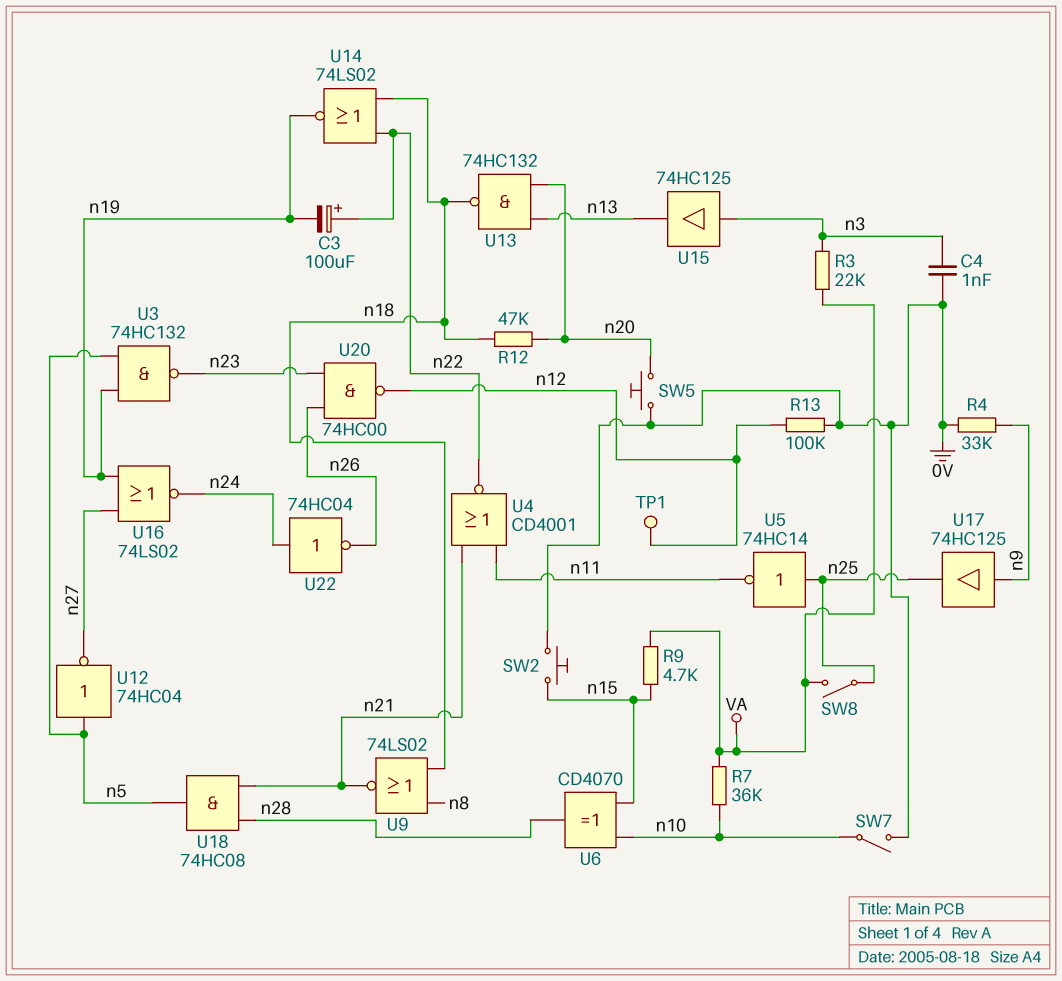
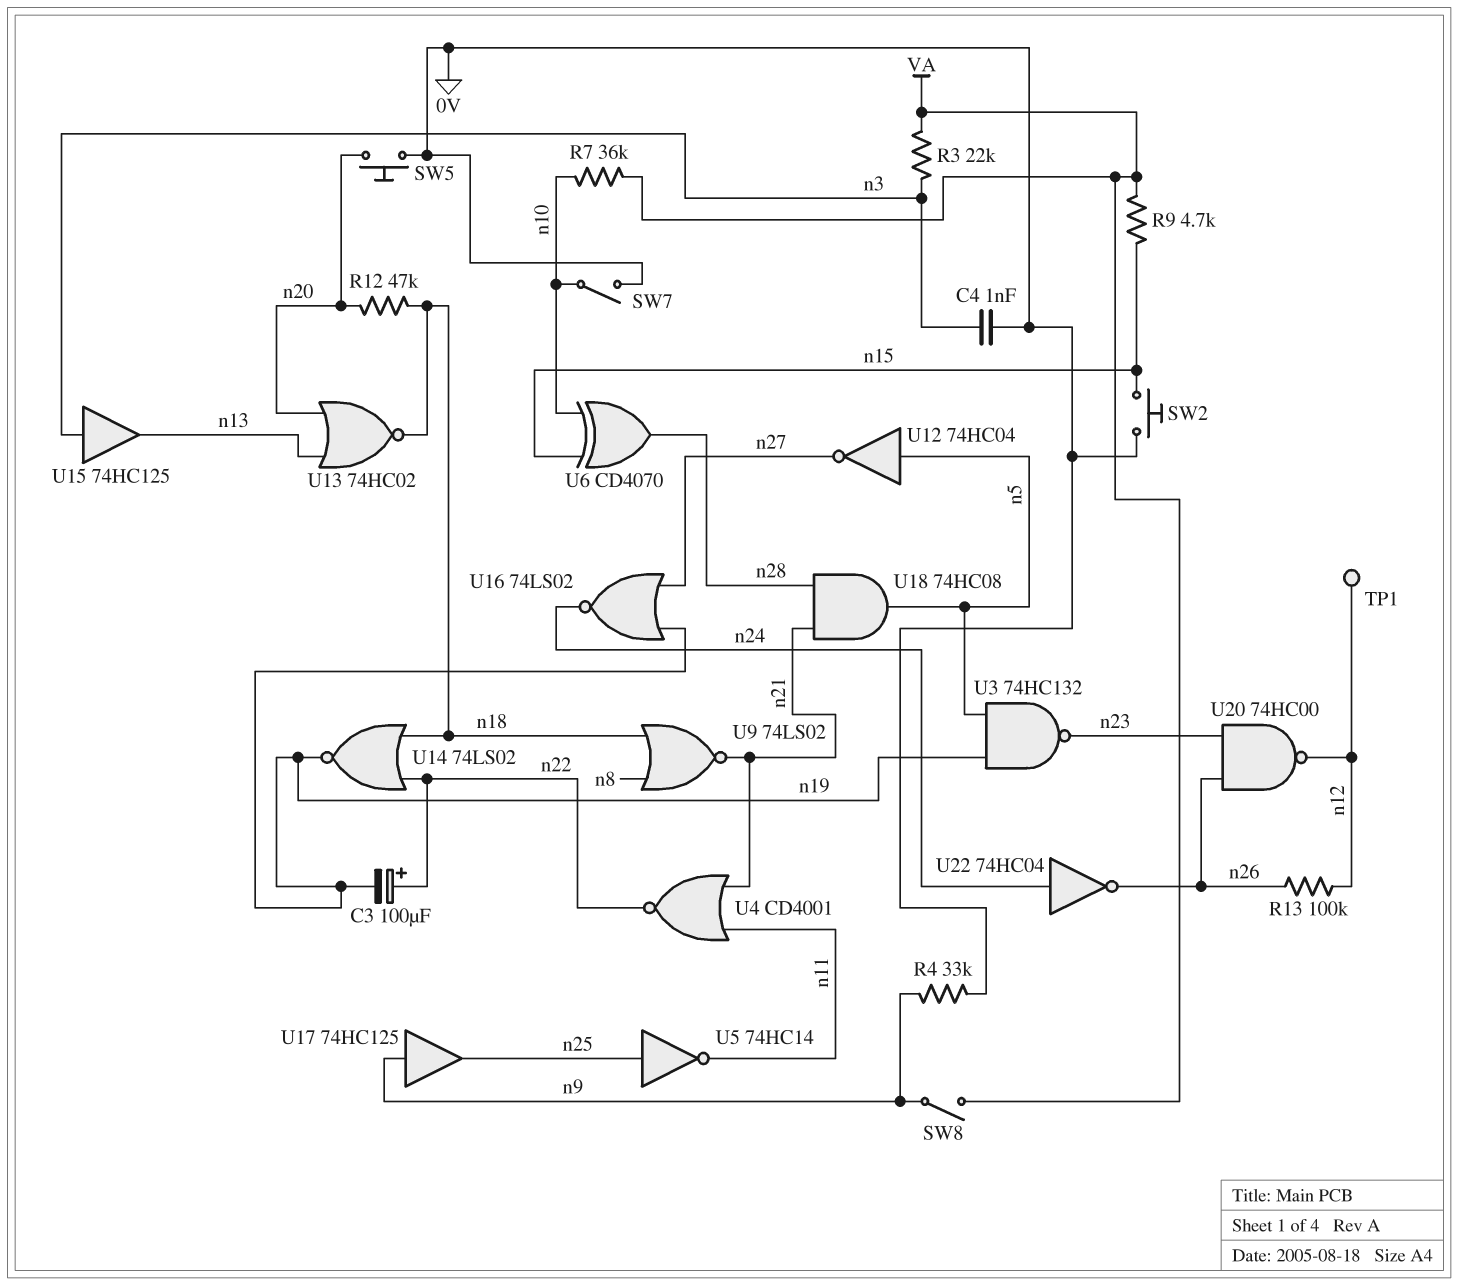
R13: 100k (0V, n12) -> 100k (n12, n26)
SW8: switch (VA, n25) -> switch (VA, n9)
U13: NAND 74HC132 (in n13, in n20, out n18) -> NOR 74HC02 (in n13, in n20, out n18)

